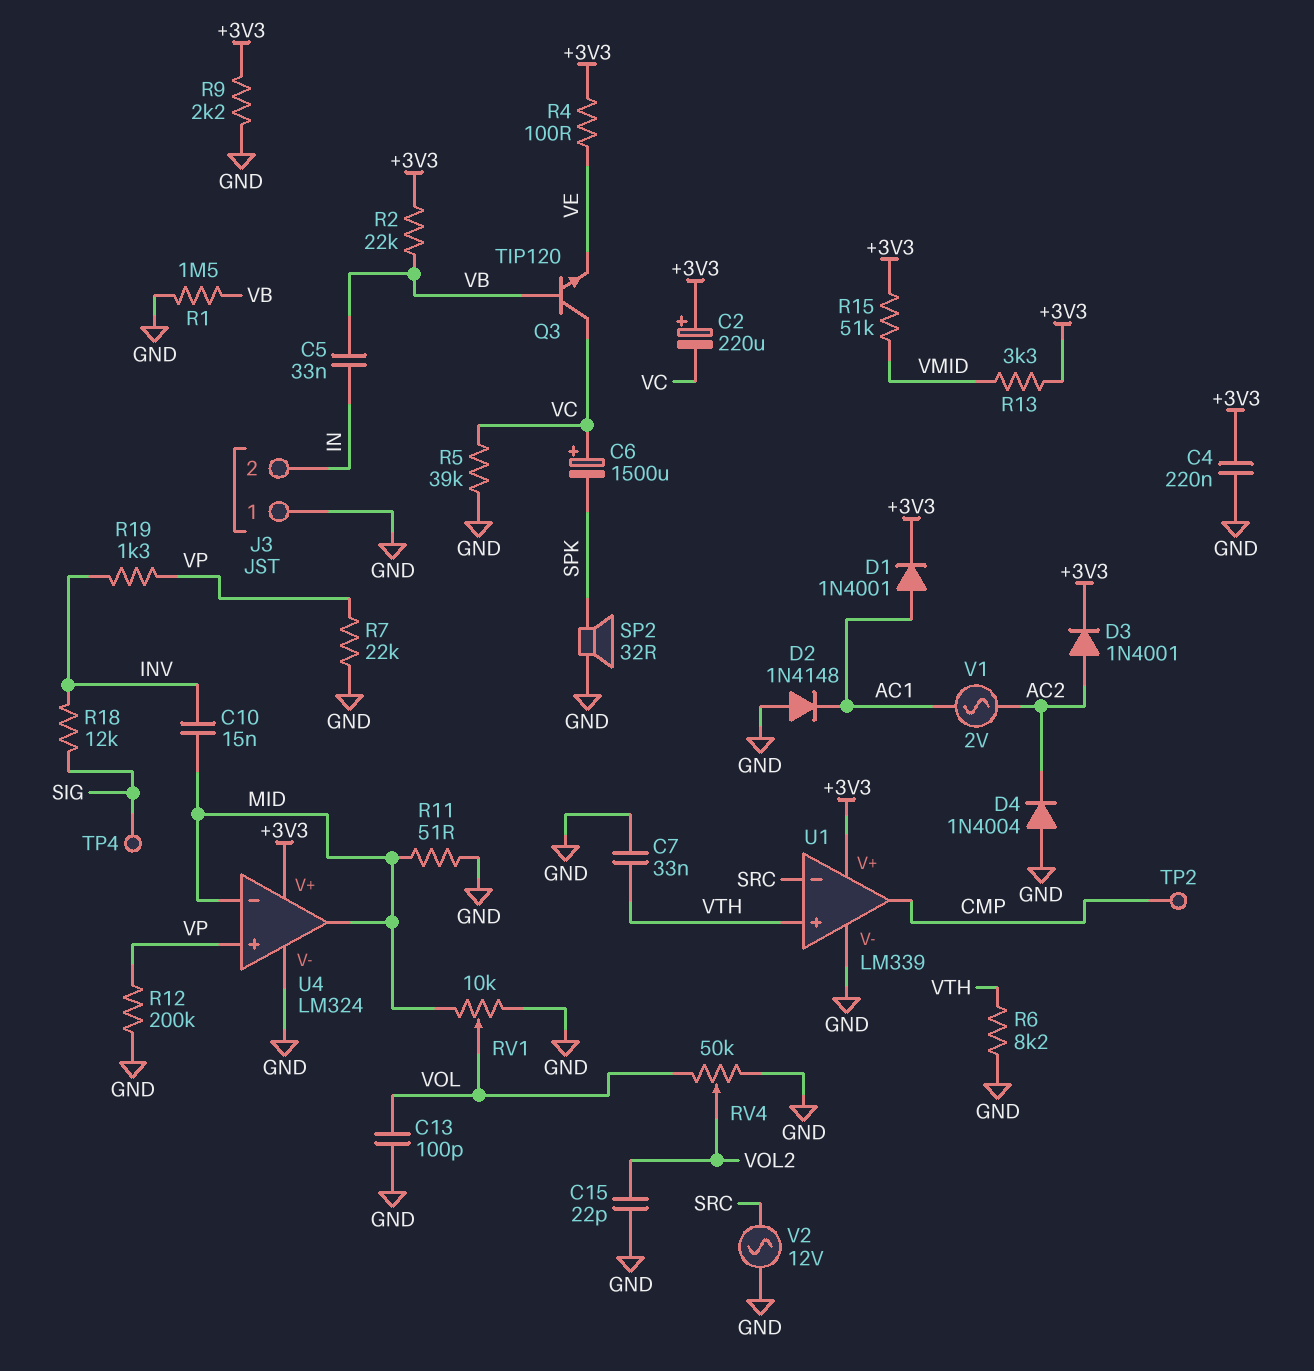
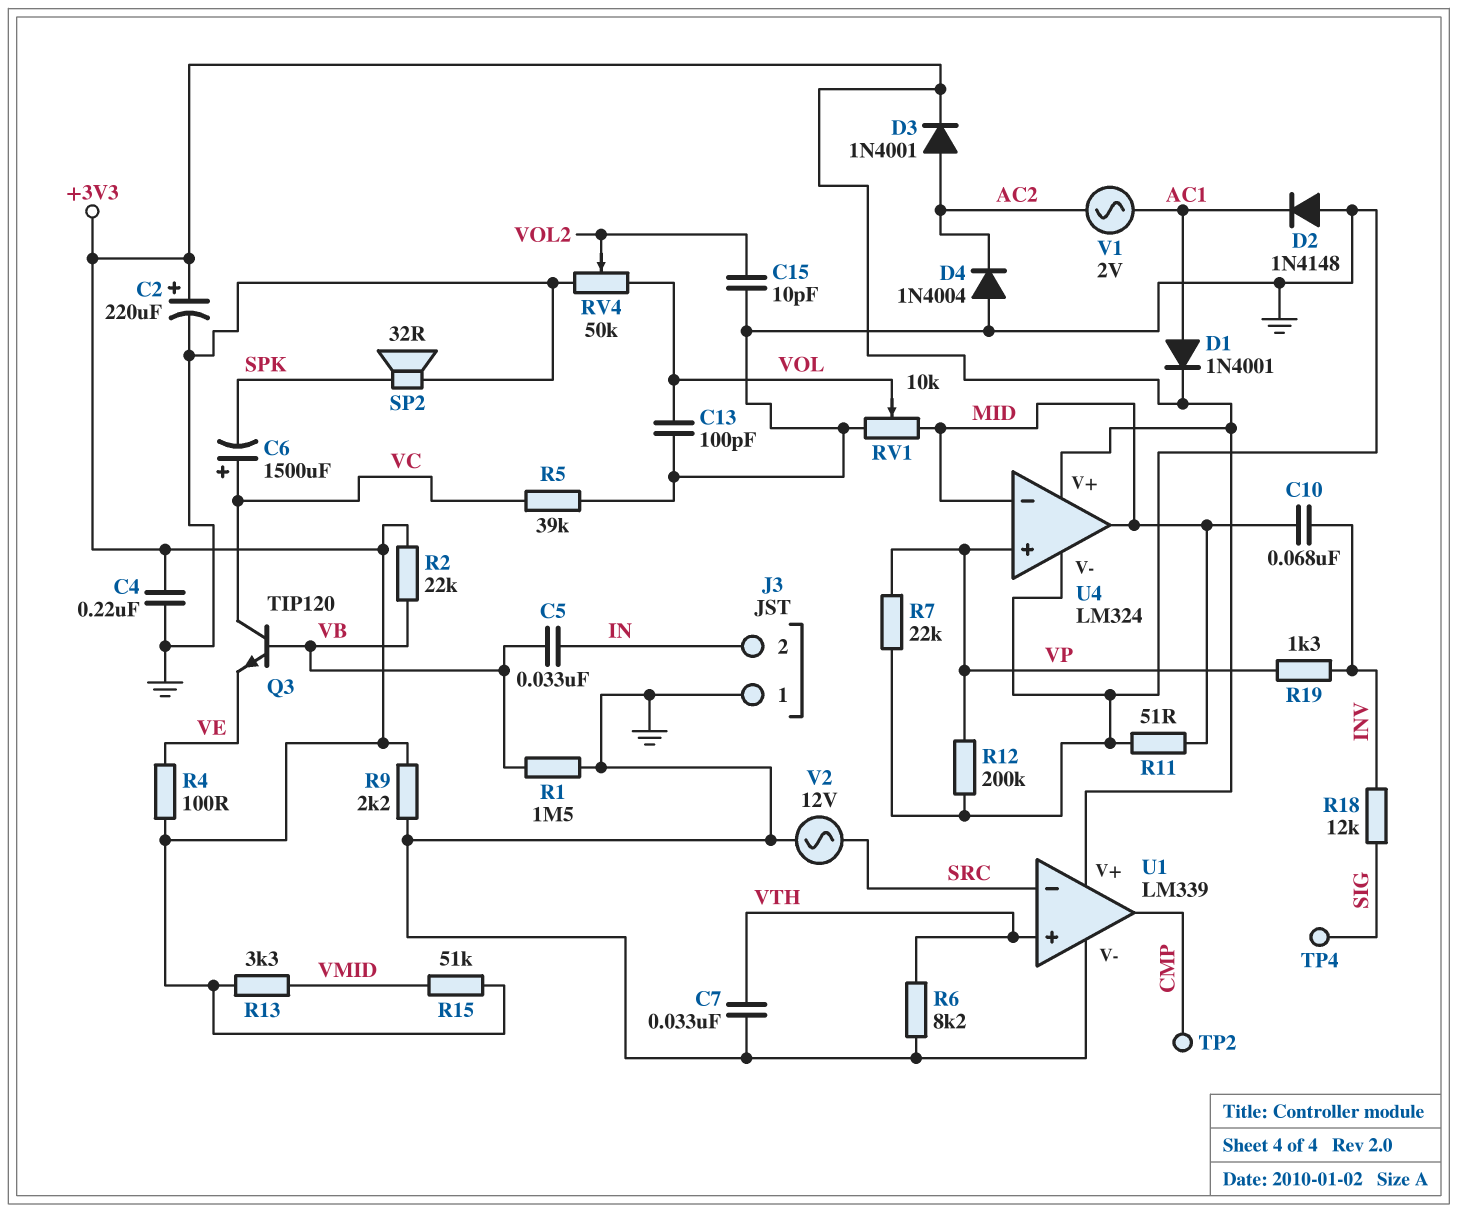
C2: 220uF (plus +3V3, minus VC) -> 220uF (plus +3V3, minus GND)
C10: 15nF (INV, MID) -> 68nF (INV, MID)
C15: 22pF (GND, VOL2) -> 10pF (GND, VOL2)

